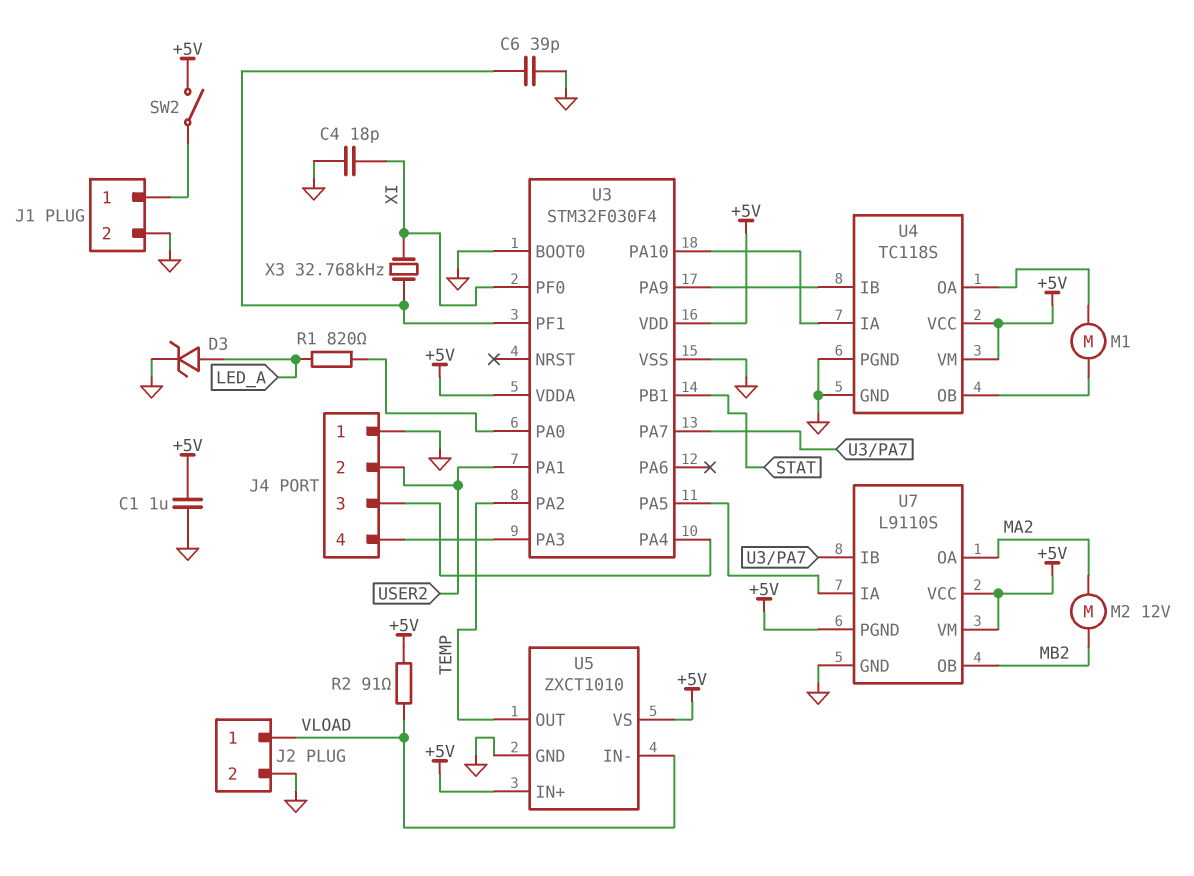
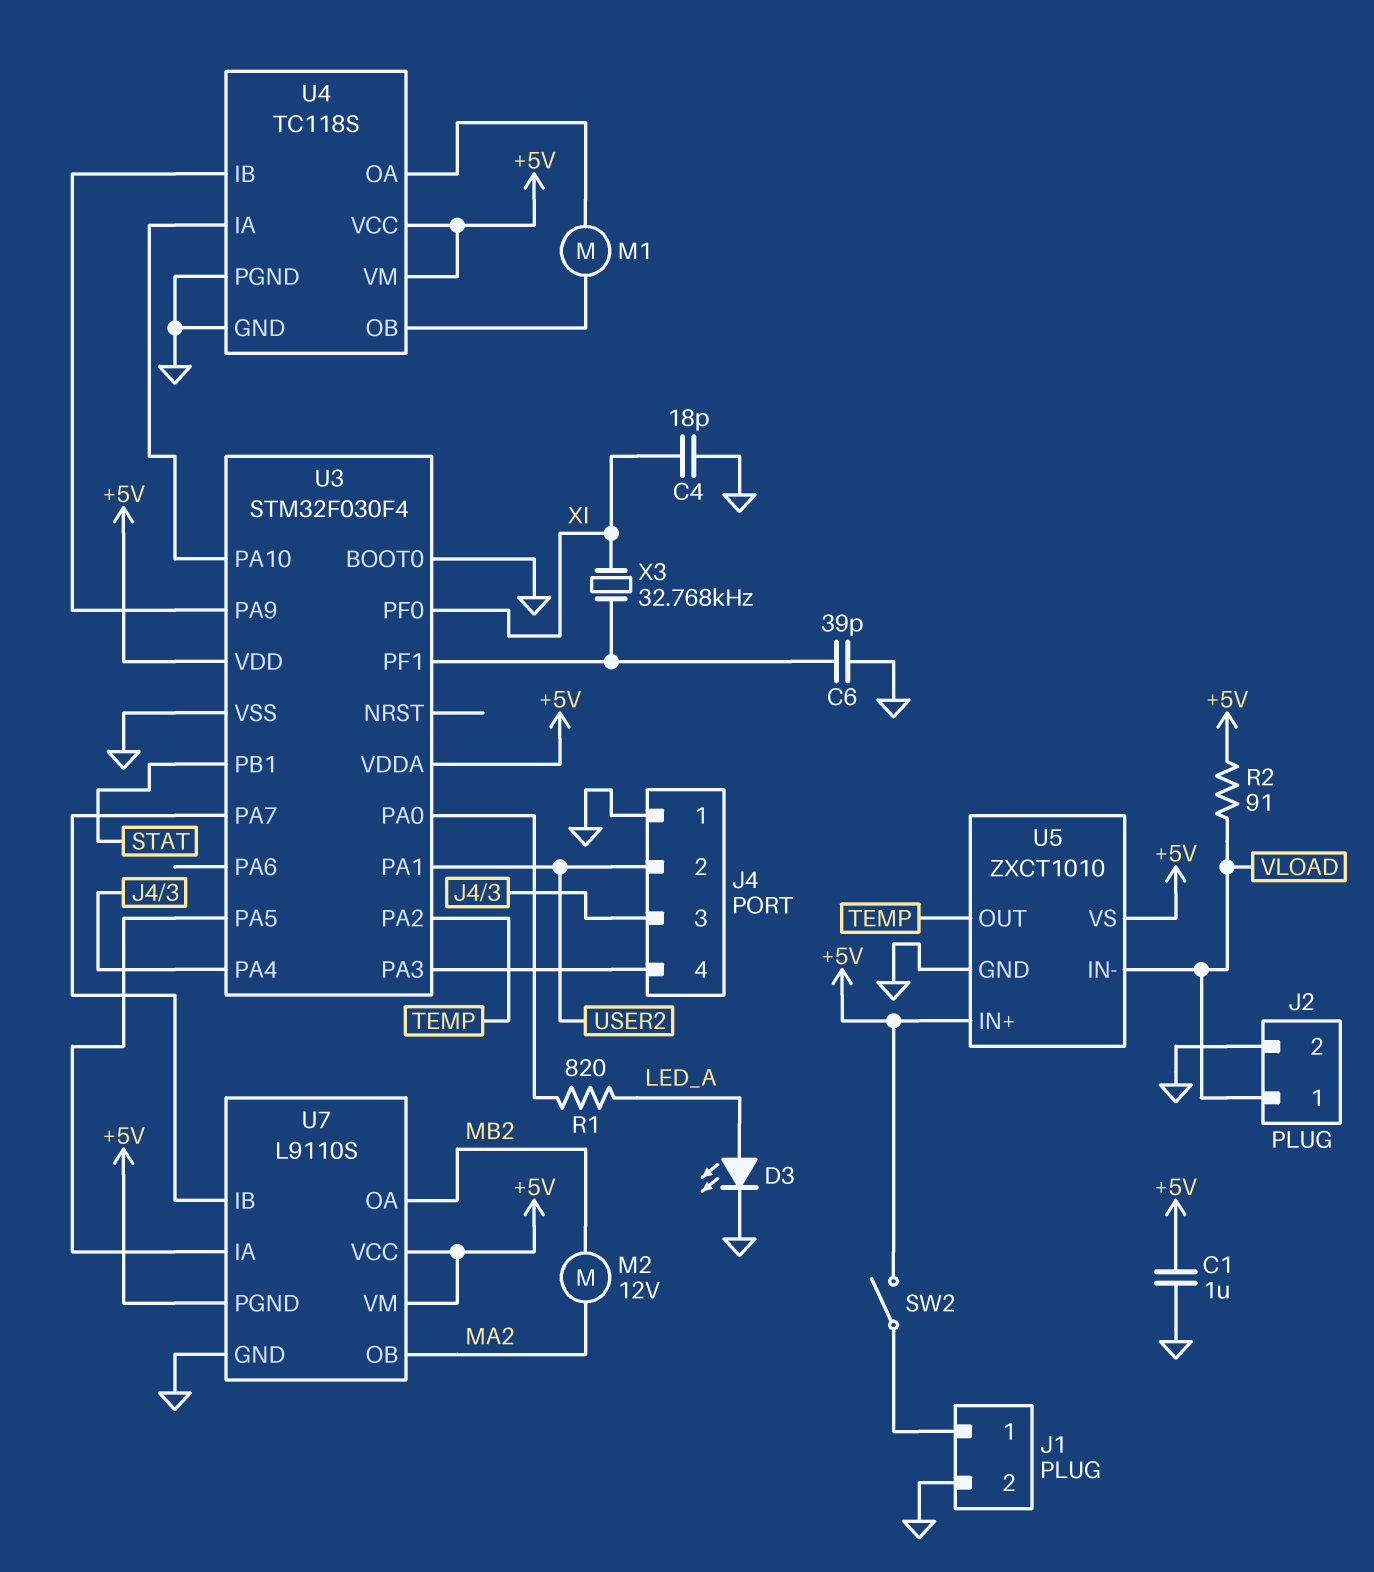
D3: zener (A LED_A, K GND) -> LED (A LED_A, K GND)
U7 pin OA: MA2 -> MB2
U7 pin OB: MB2 -> MA2

